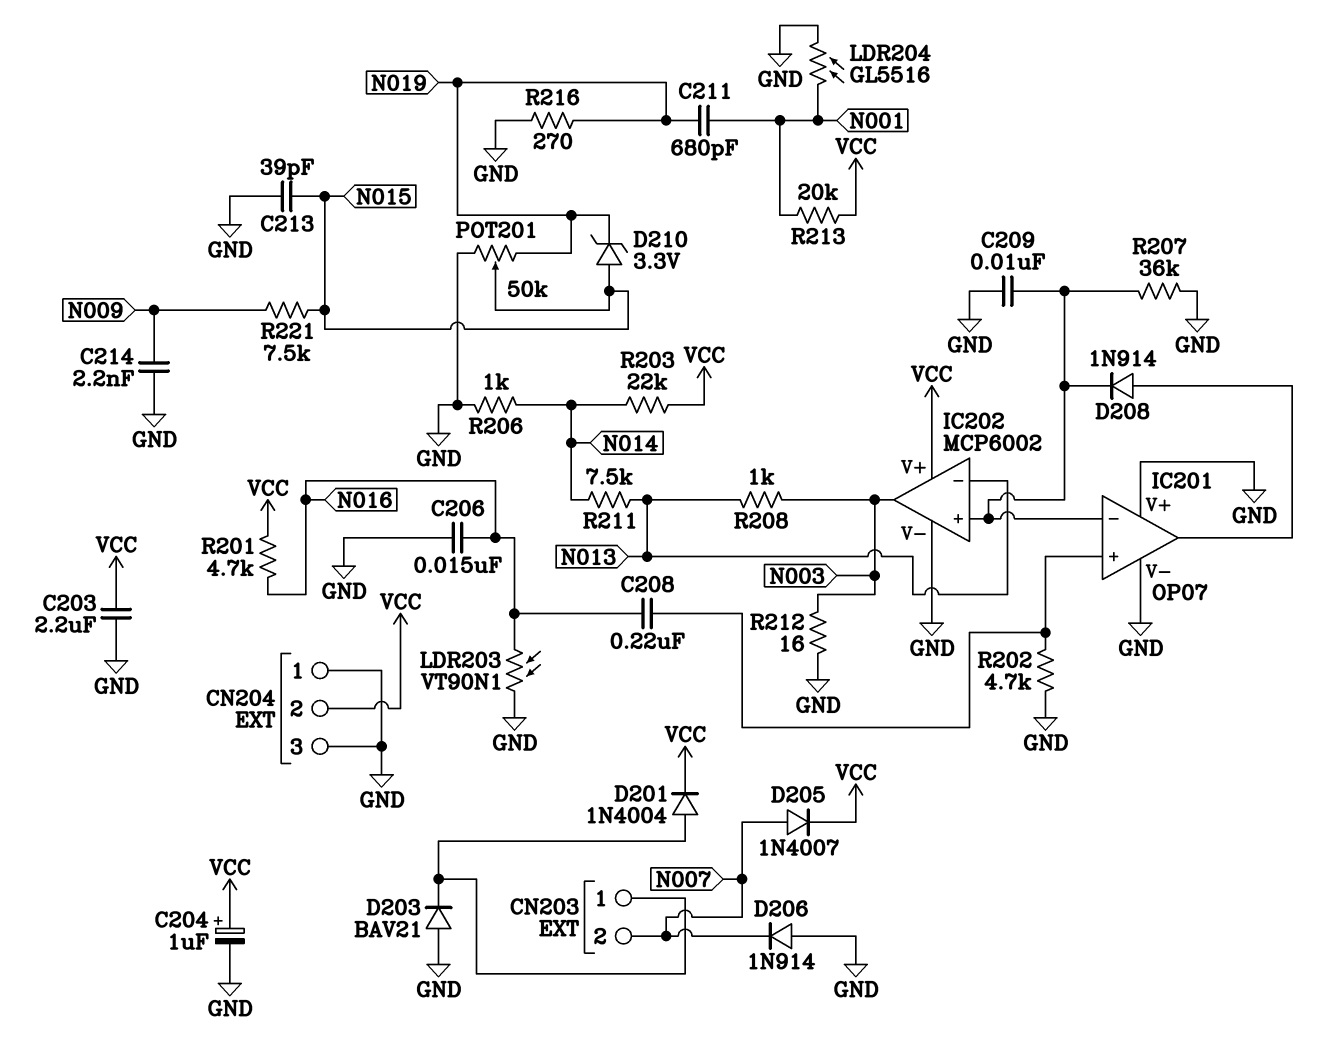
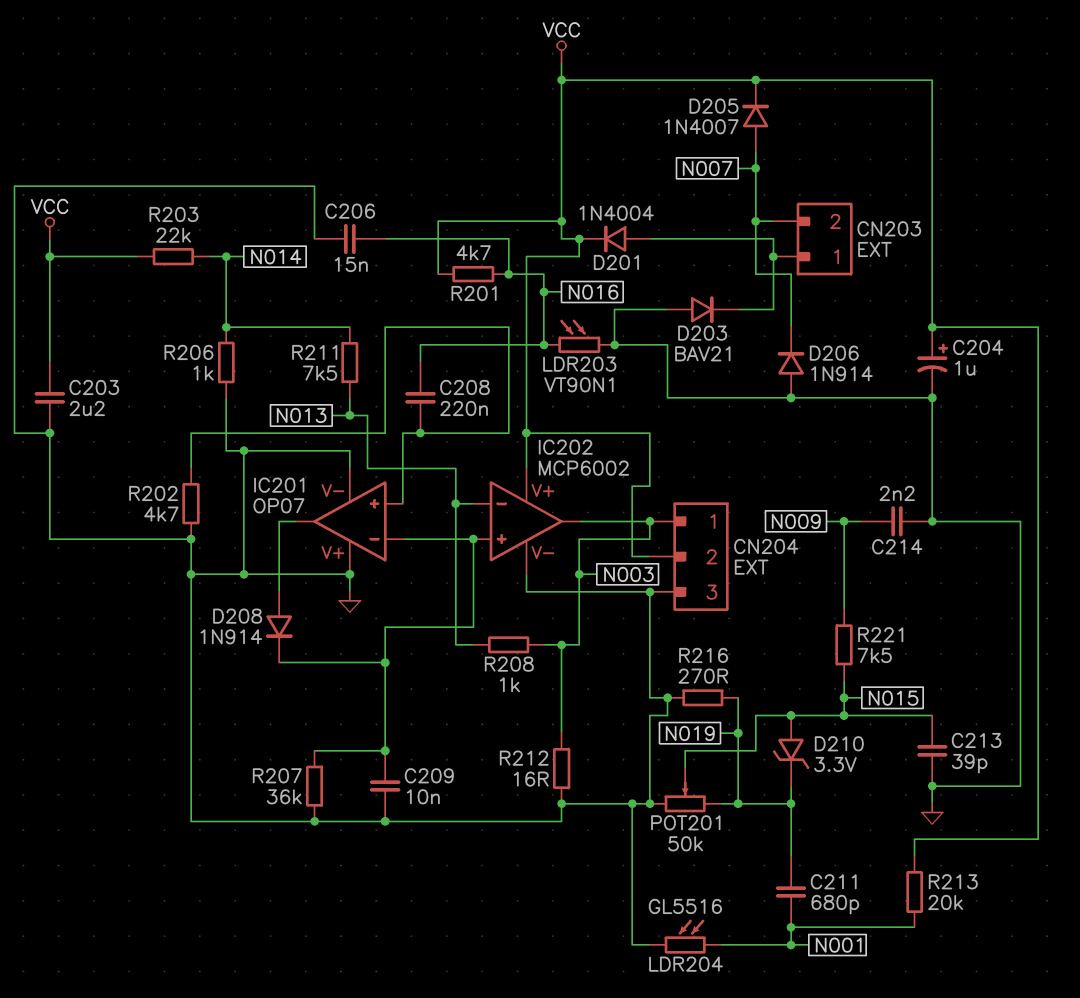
CN204 pin 1: GND -> N003

